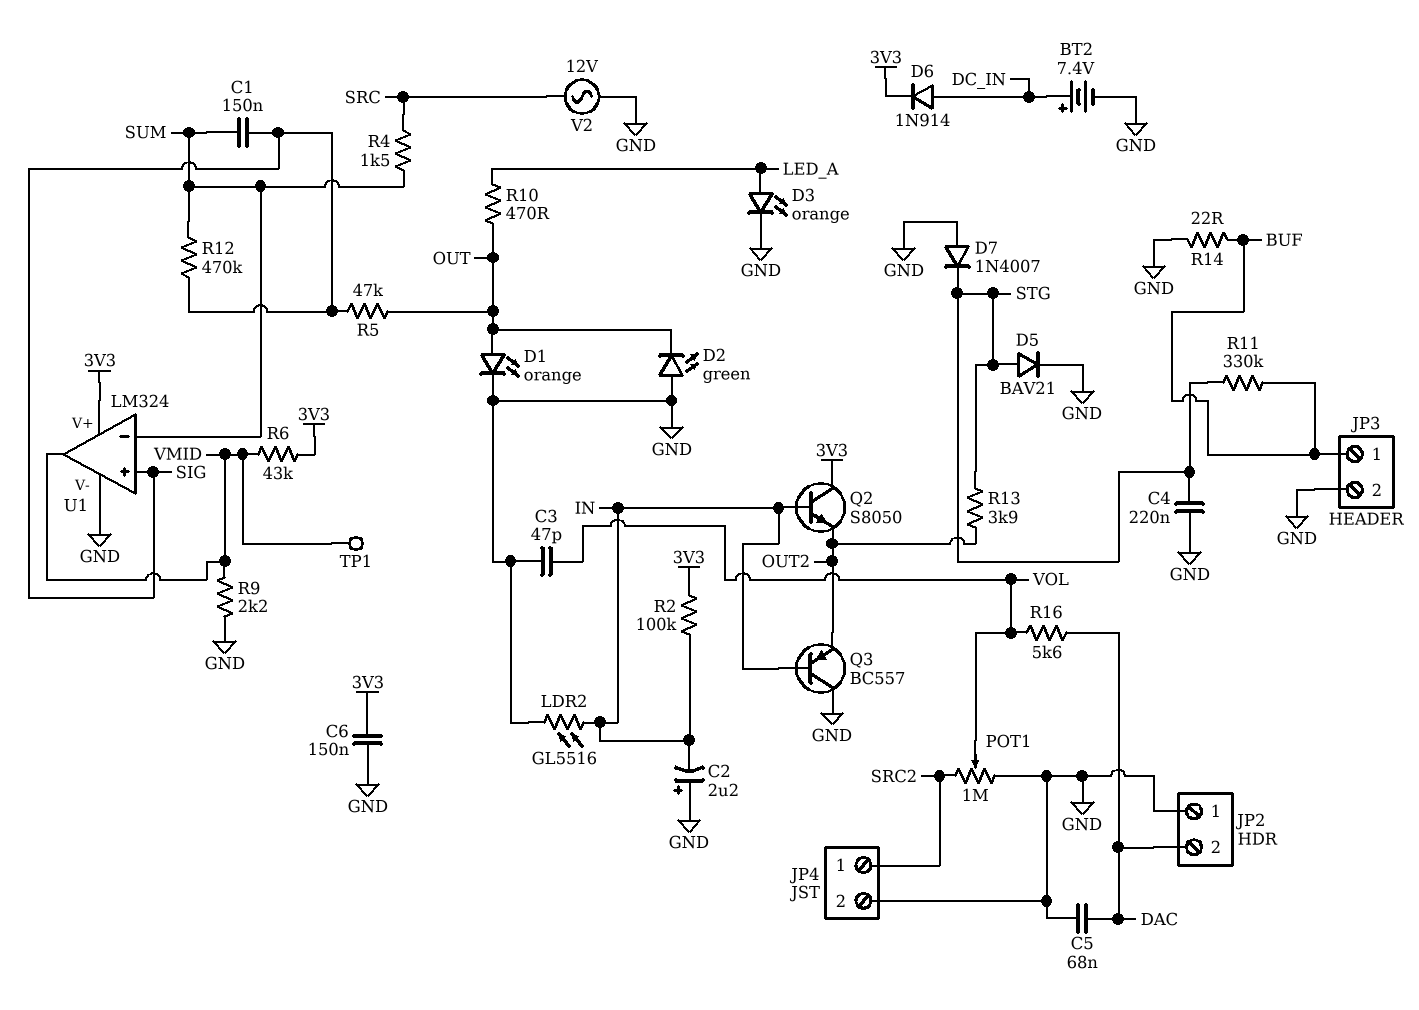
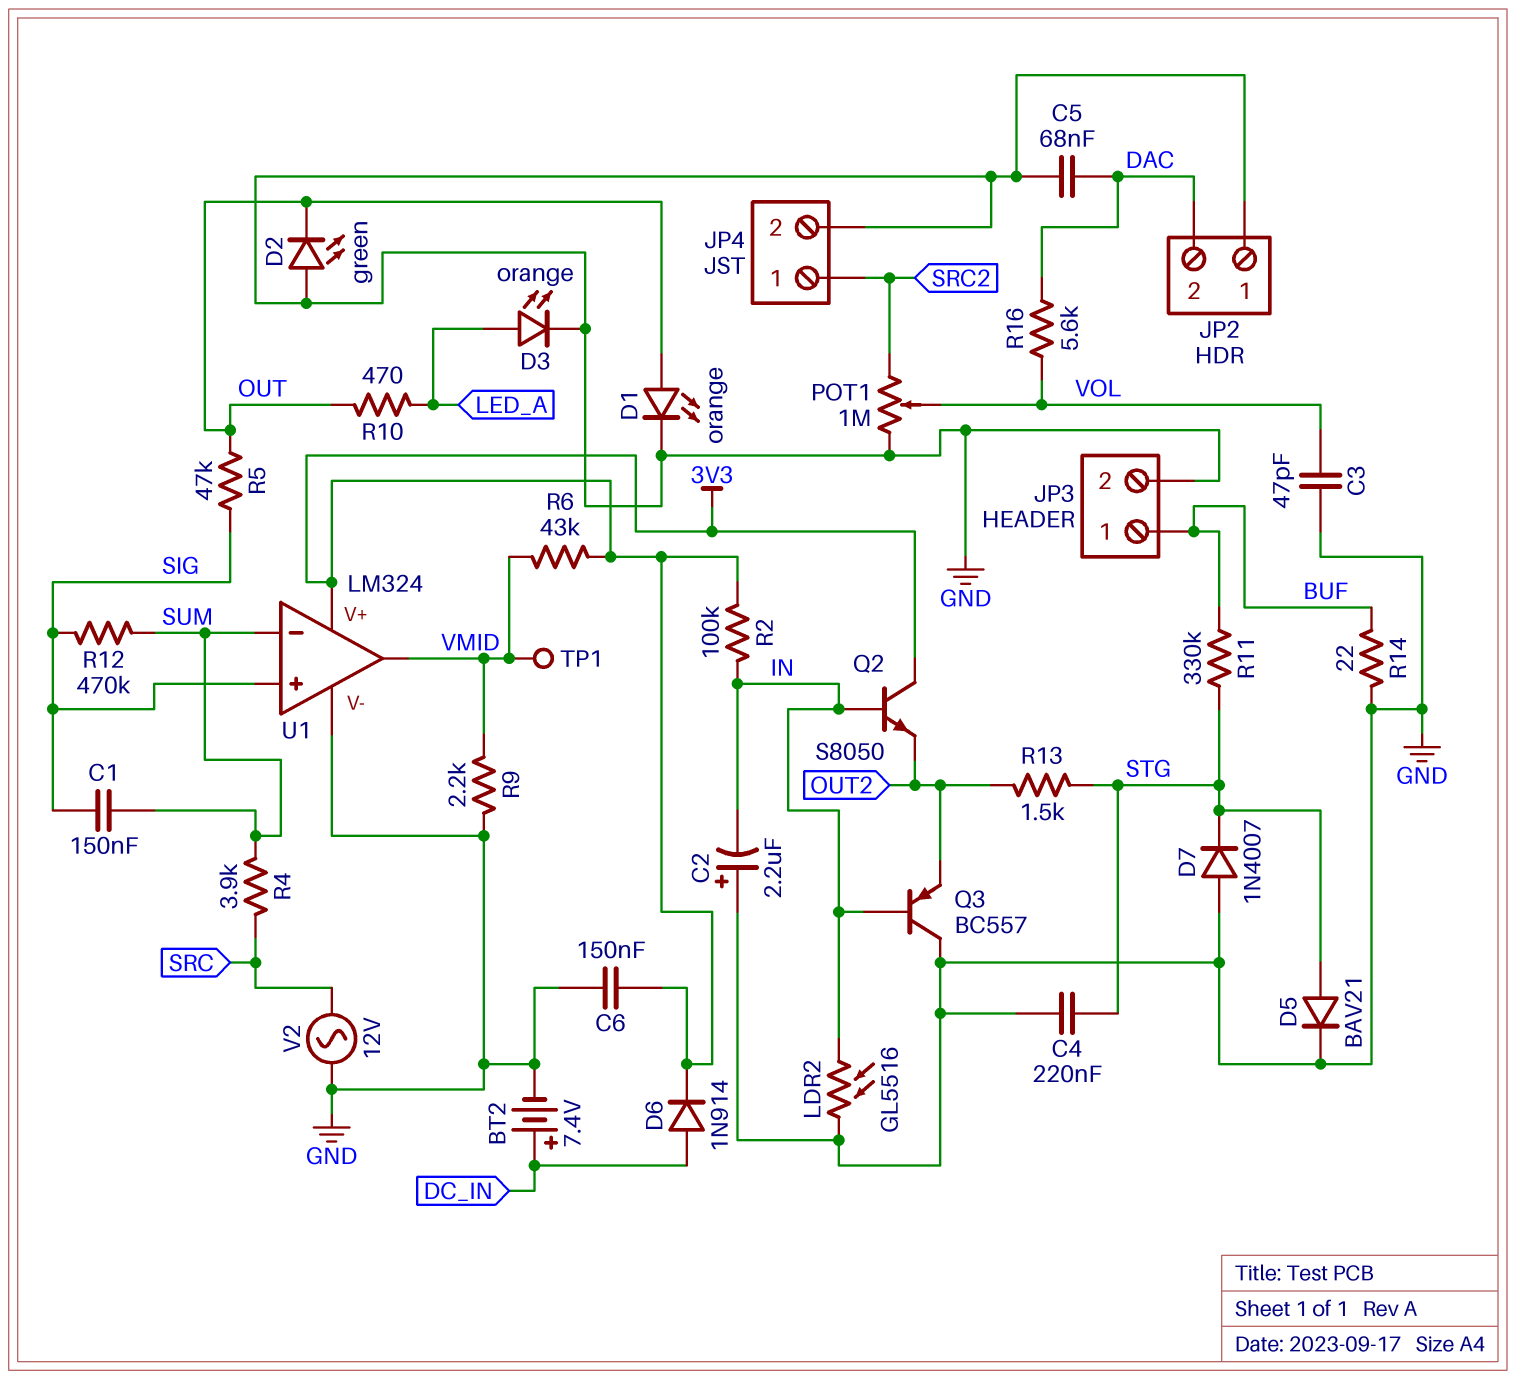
R4: 1.5k (SRC, SUM) -> 3.9k (SRC, SUM)
R13: 3.9k (OUT2, STG) -> 1.5k (OUT2, STG)

